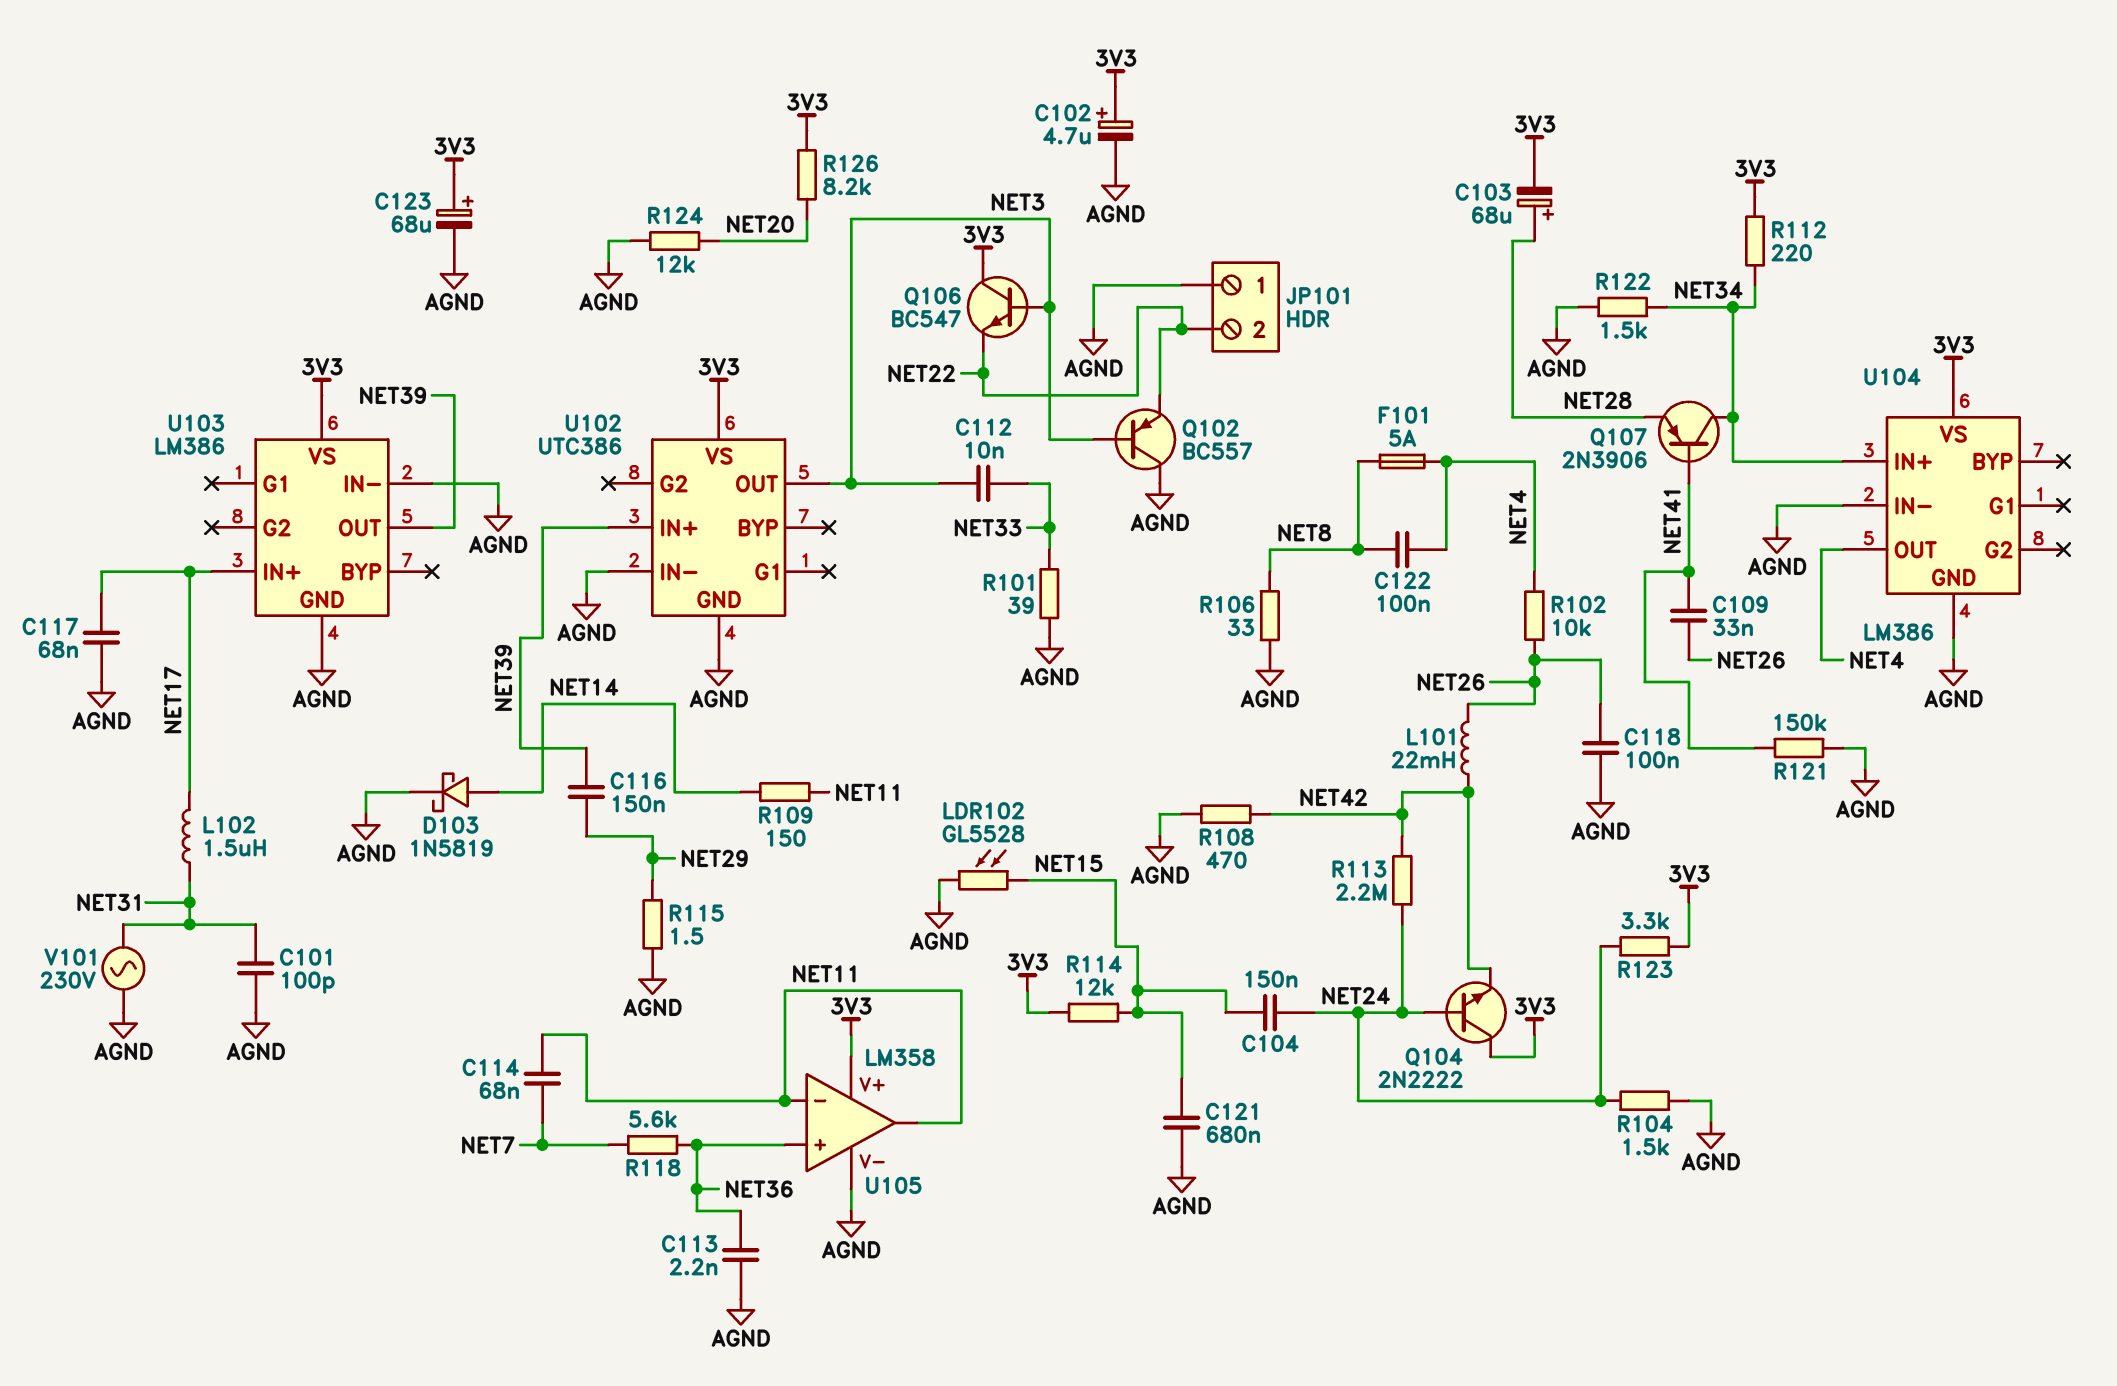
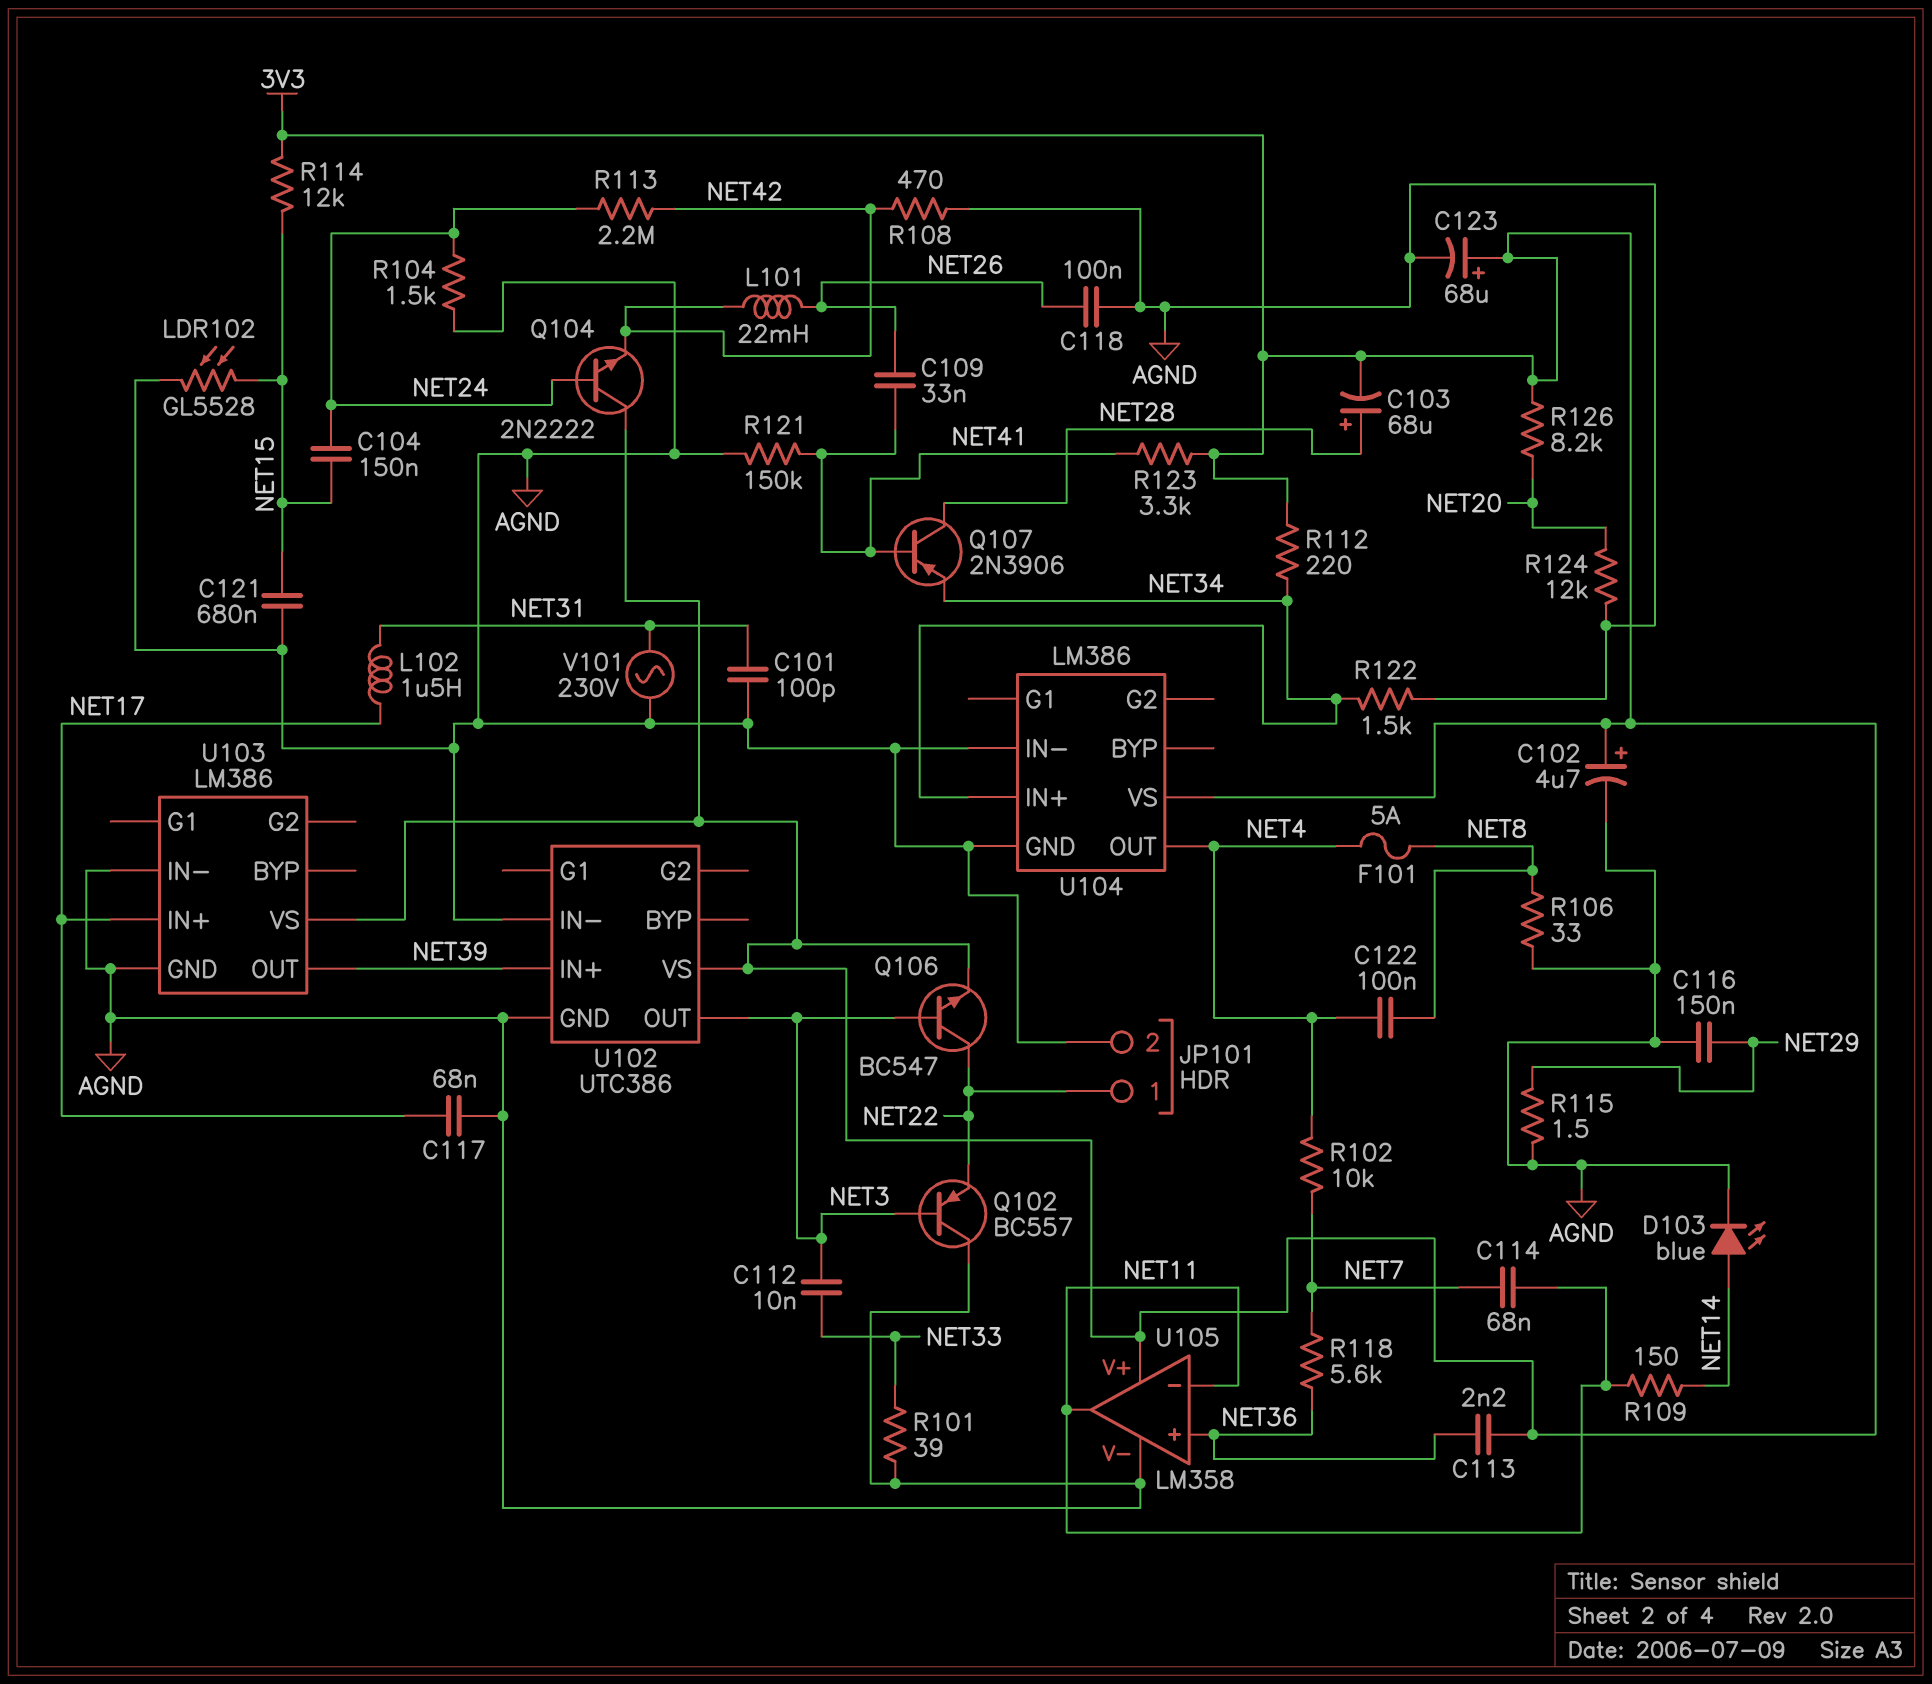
C113: 2.2nF (AGND, NET36) -> 2.2nF (3V3, NET36)
C116: 150nF (NET29, NET39) -> 150nF (AGND, NET29)
D103: schottky 1N5819 (A NET14, K AGND) -> LED blue (A NET14, K AGND)
JP101 pin 1: AGND -> NET22
JP101 pin 2: NET22 -> AGND
Q106: NPN BC547 (B NET3, C 3V3, E NET22) -> NPN BC547 (B NET3, C NET22, E 3V3)
Q107: PNP 2N3906 (B NET41, C NET34, E NET28) -> PNP 2N3906 (B NET41, C NET28, E NET34)
R102: 10k (NET4, NET26) -> 10k (NET4, NET7)
R123: 3.3k (3V3, NET24) -> 3.3k (3V3, NET41)

